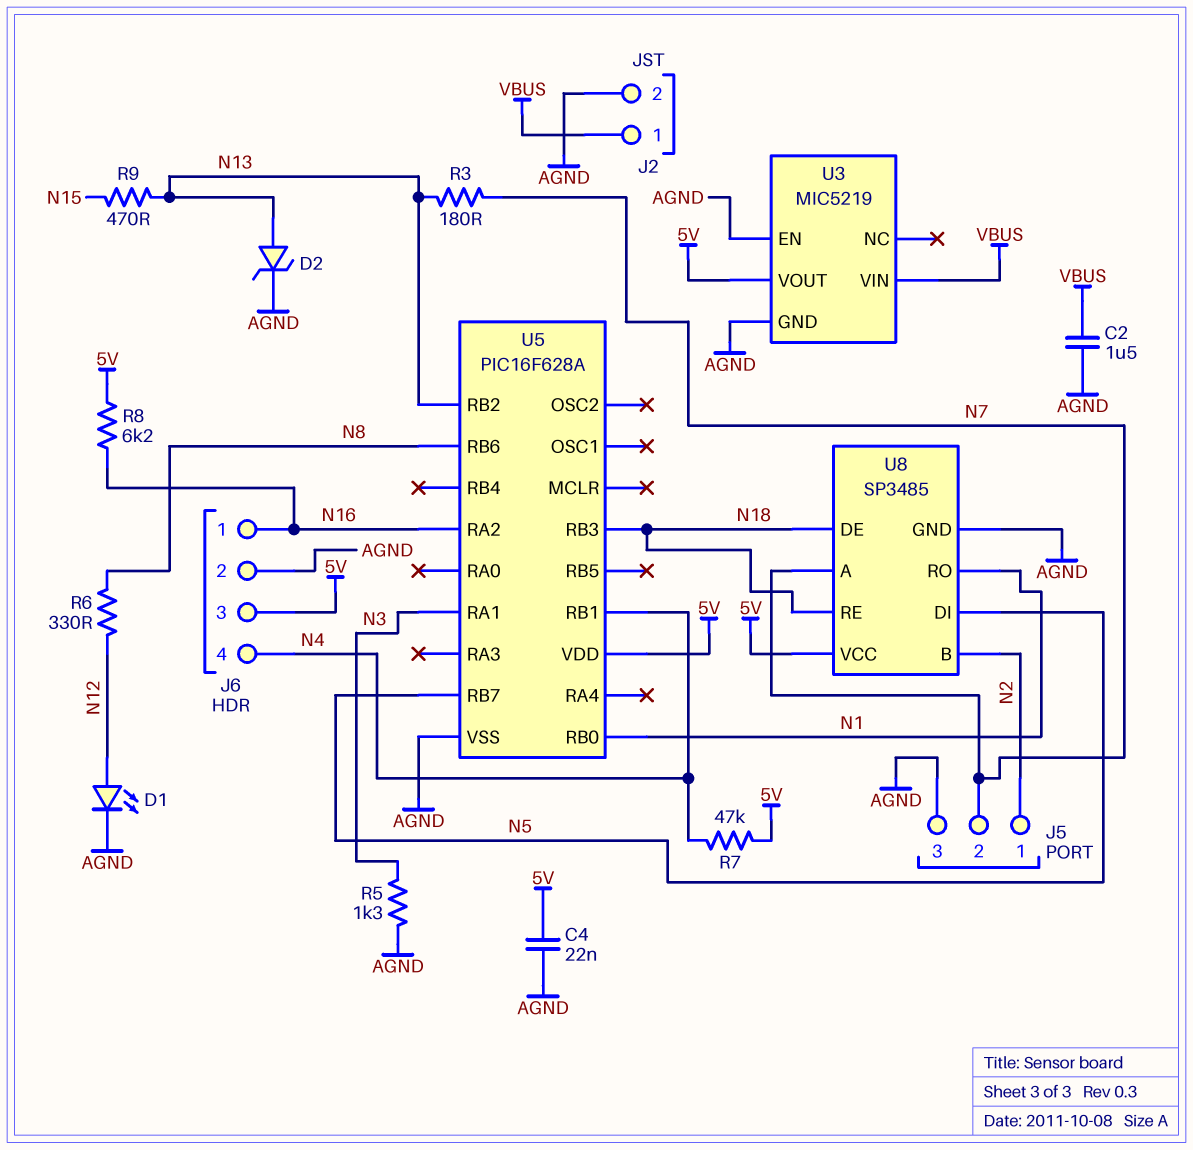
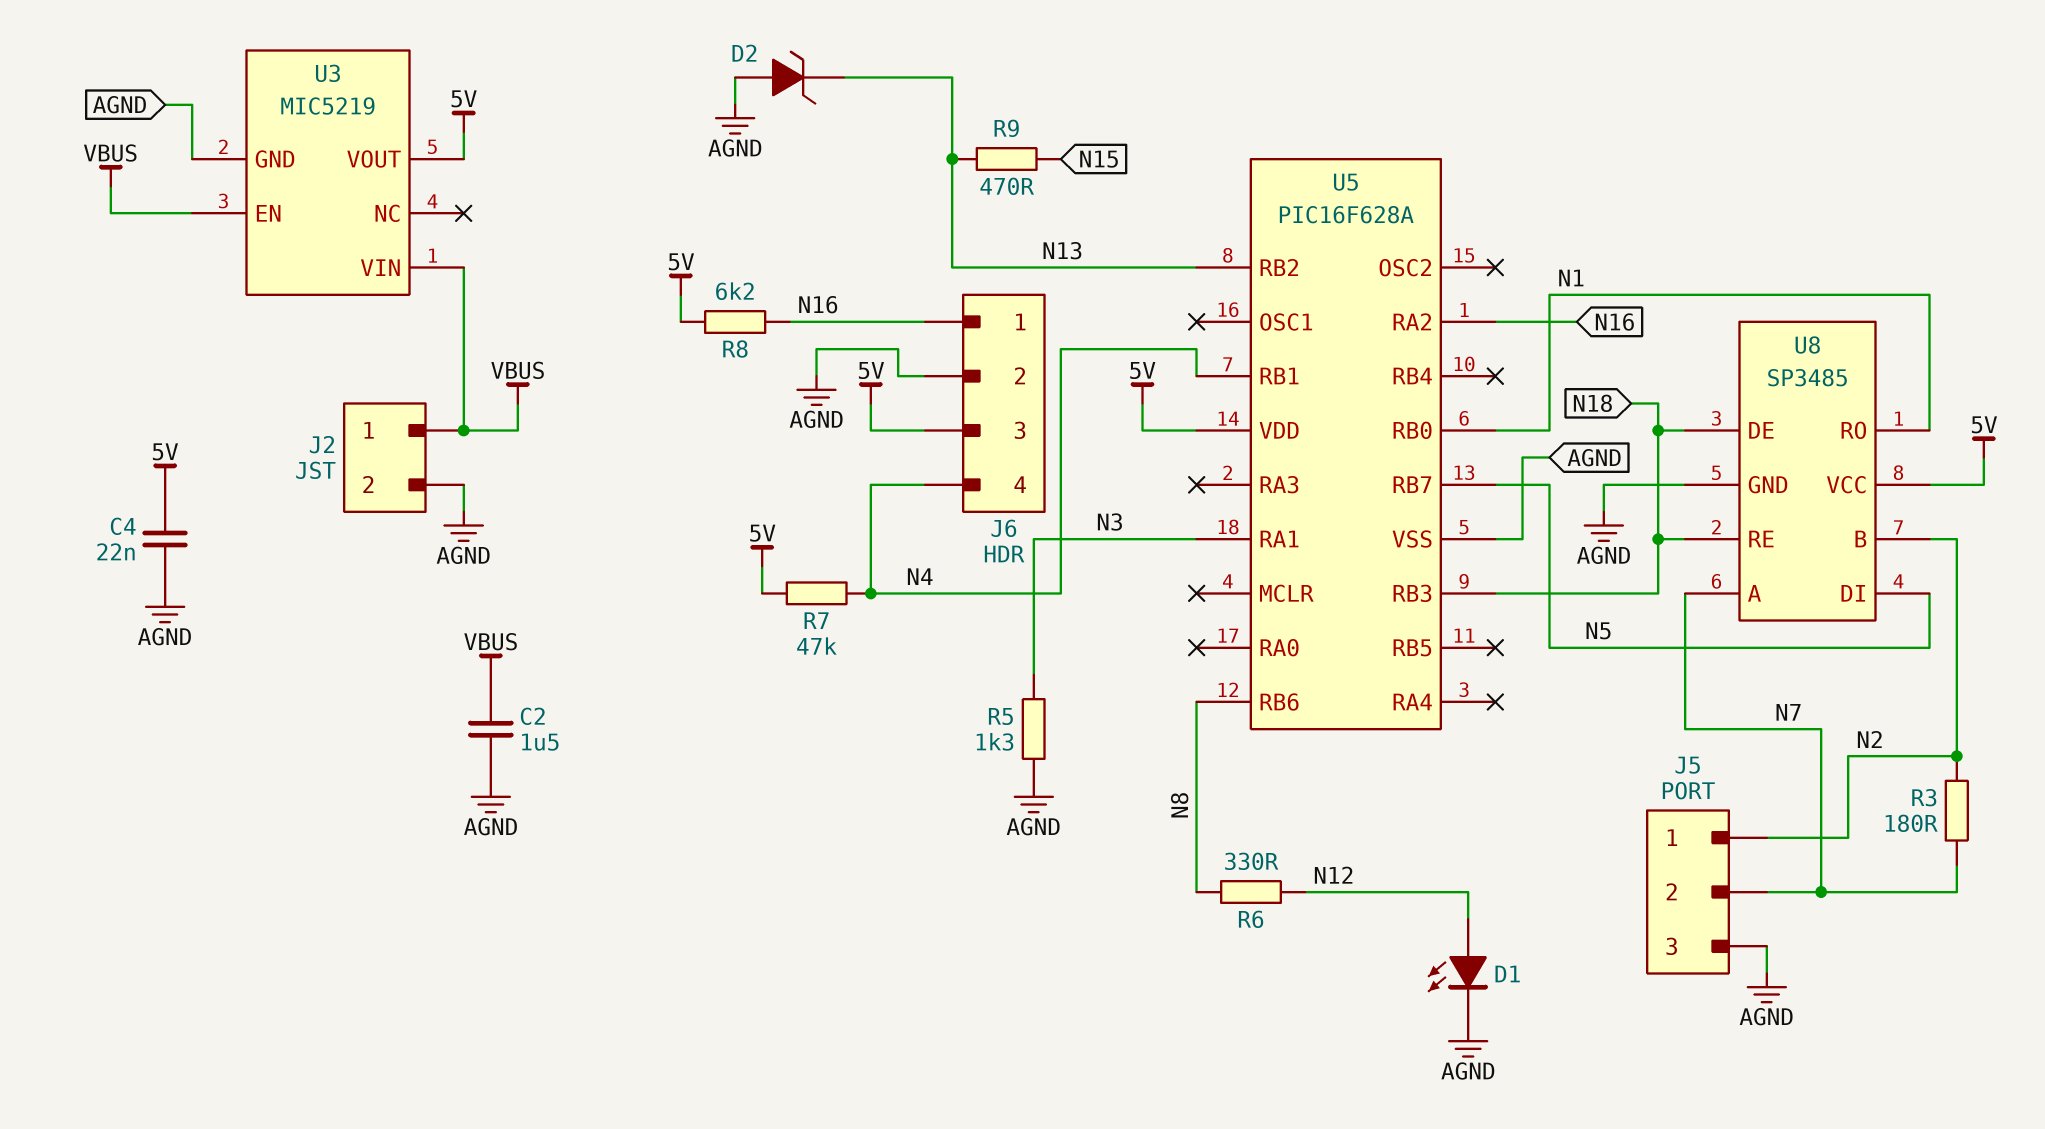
D2: zener (A N13, K AGND) -> zener (A AGND, K N13)
R3: 180 (N7, N13) -> 180 (N2, N7)
U3 pin EN: AGND -> VBUS

